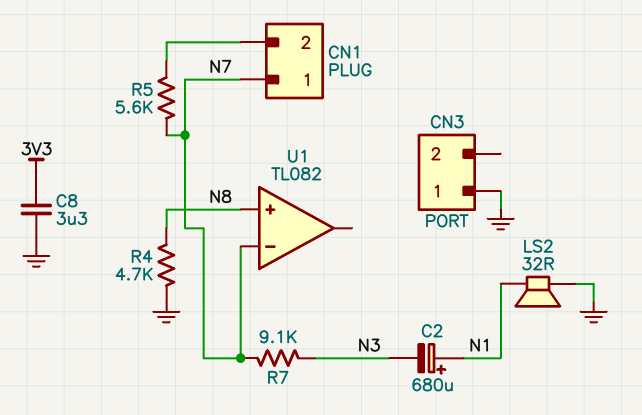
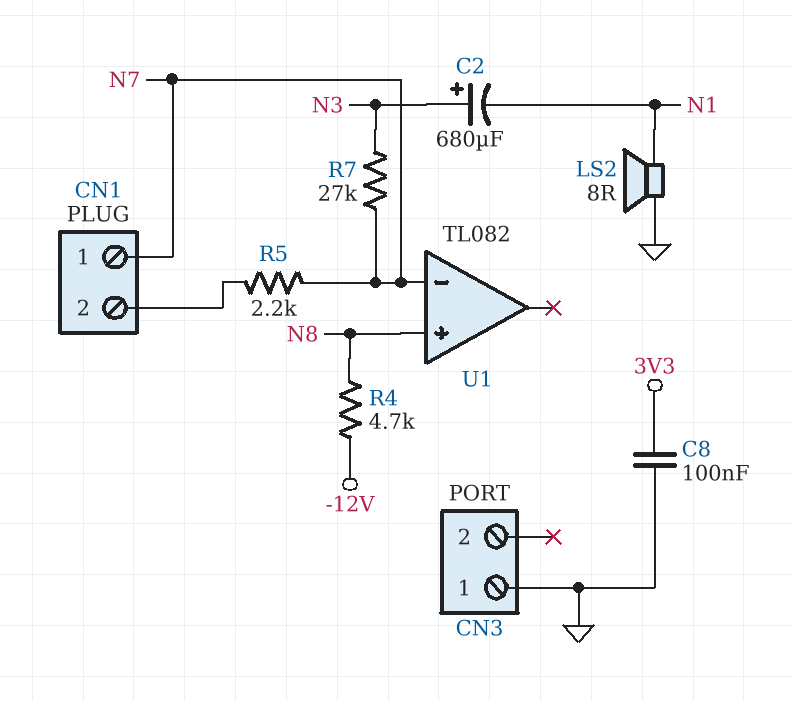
C2: 680uF (plus N1, minus N3) -> 680uF (plus N3, minus N1)
C8: 3.3uF (3V3, GND) -> 100nF (3V3, GND)
LS2: speaker 32R (GND, N1) -> speaker 8R (GND, N1)
R4: 4.7k (GND, N8) -> 4.7k (-12V, N8)
R5: 5.6k (CN1/2, N7) -> 2.2k (CN1/2, N7)
R7: 9.1k (N3, N7) -> 27k (N3, N7)

